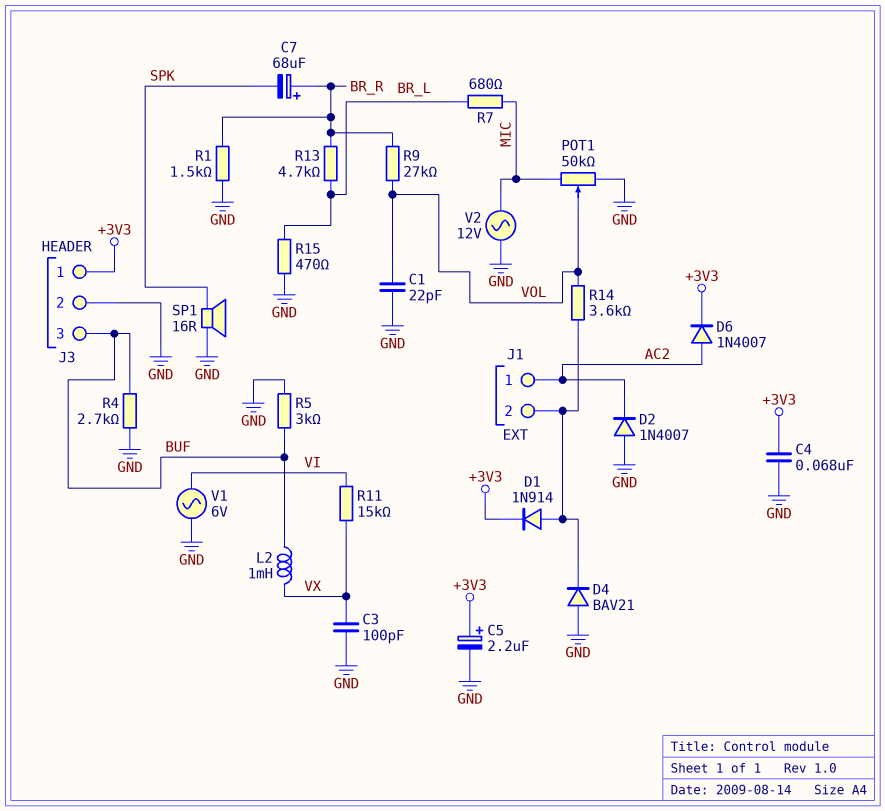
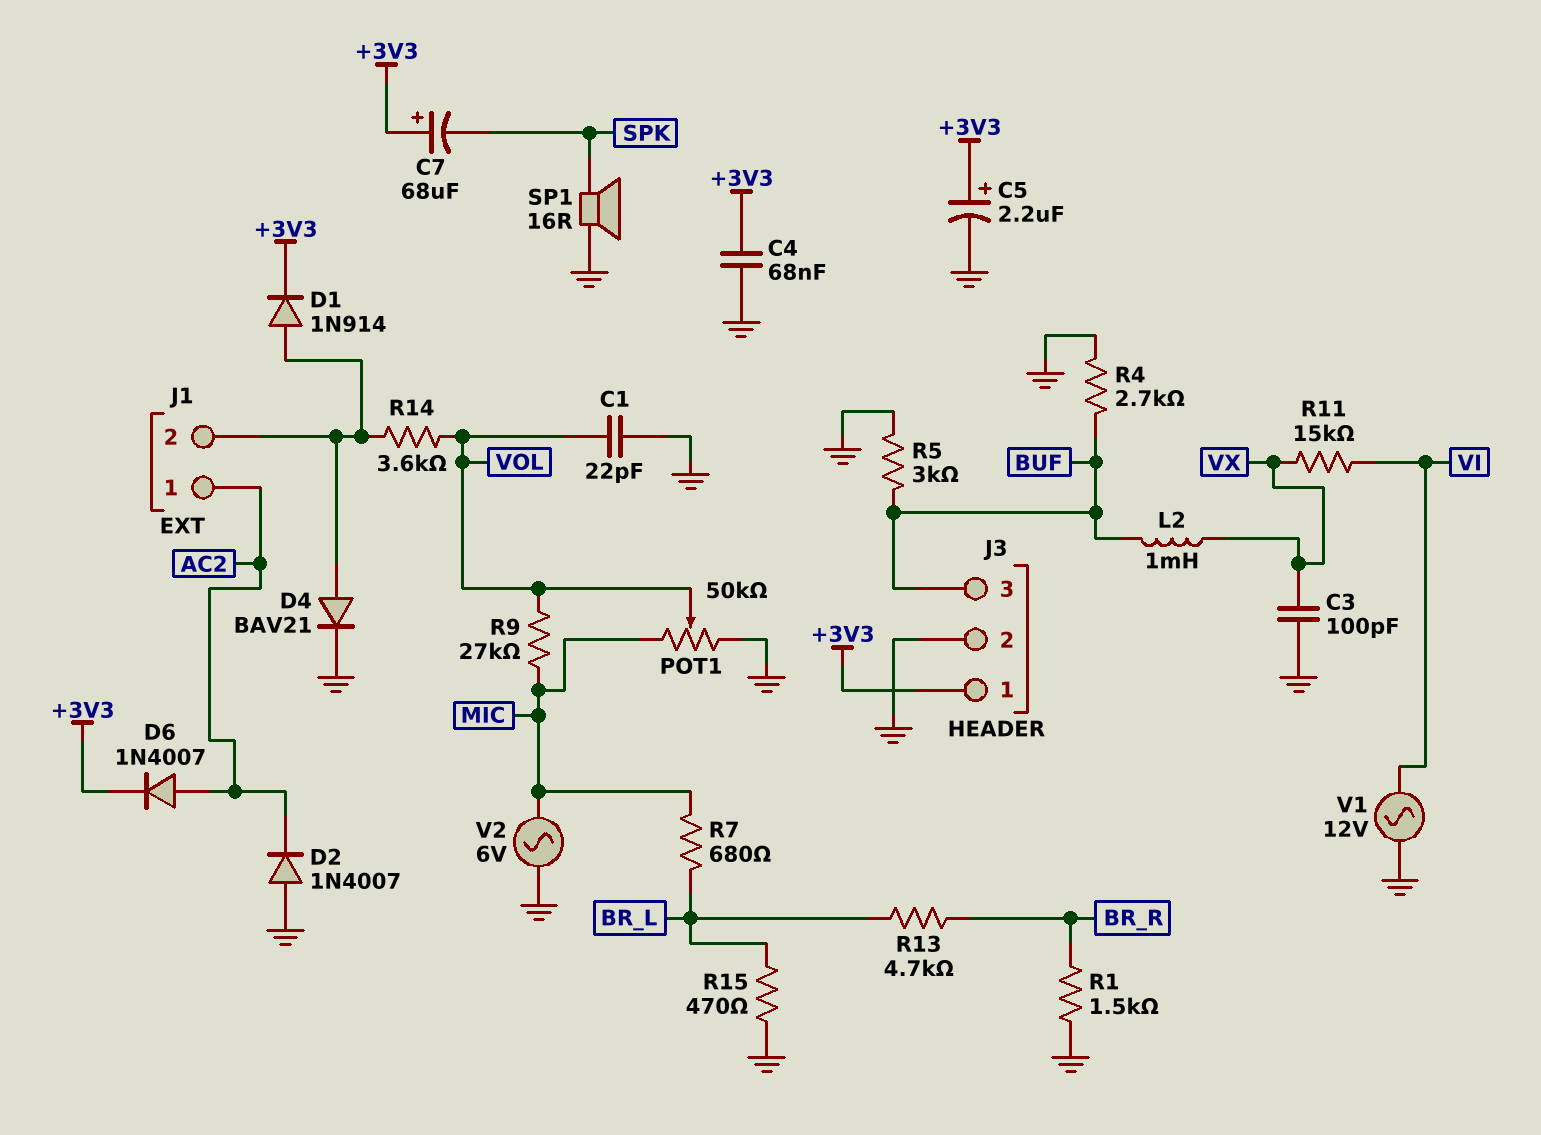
C7: 68uF (plus BR_R, minus SPK) -> 68uF (plus +3V3, minus SPK)
D4: diode BAV21 (A GND, K J1/2) -> diode BAV21 (A J1/2, K GND)
R9: 27k (BR_R, VOL) -> 27k (MIC, VOL)
V1: AC 6V (GND, VI) -> AC 12V (GND, VI)
V2: AC 12V (GND, MIC) -> AC 6V (GND, MIC)

